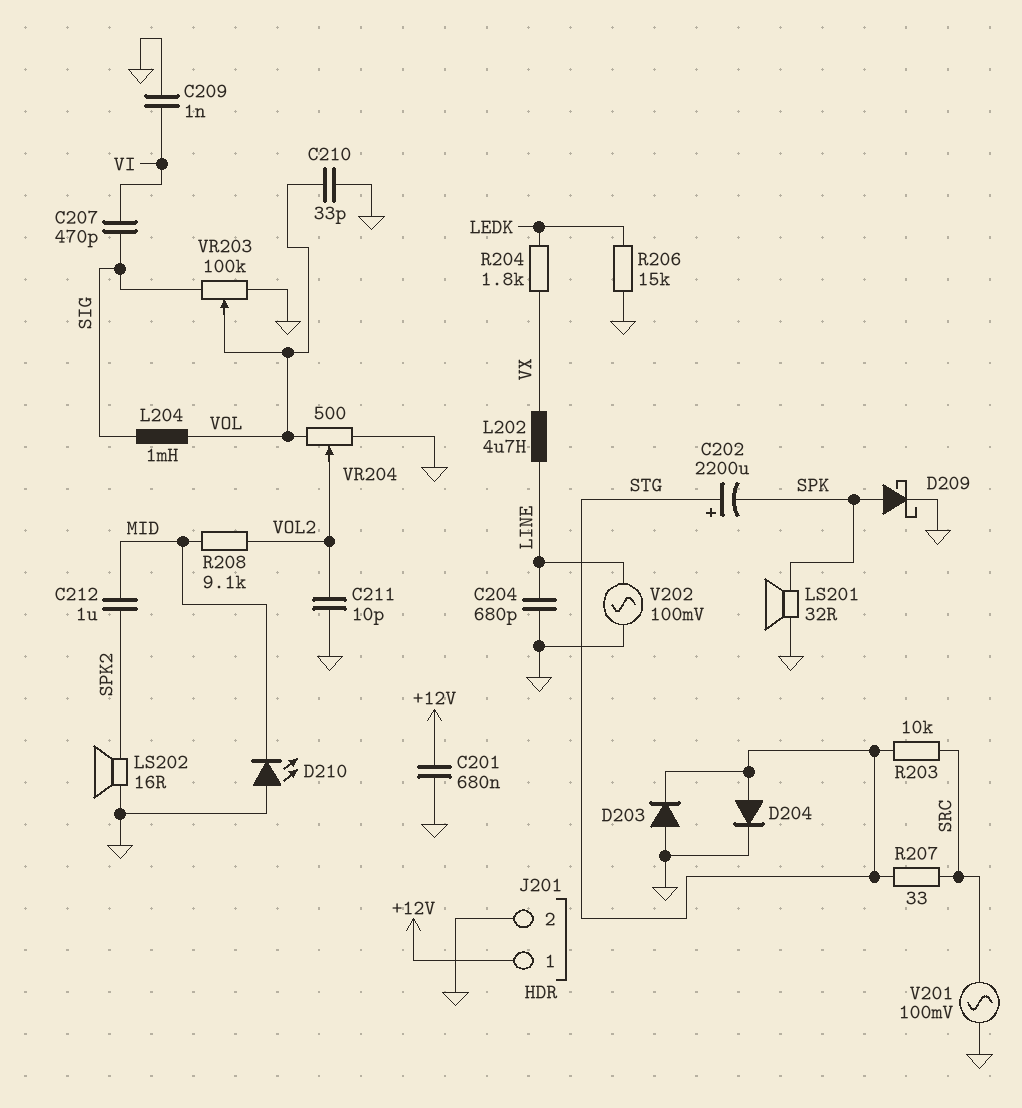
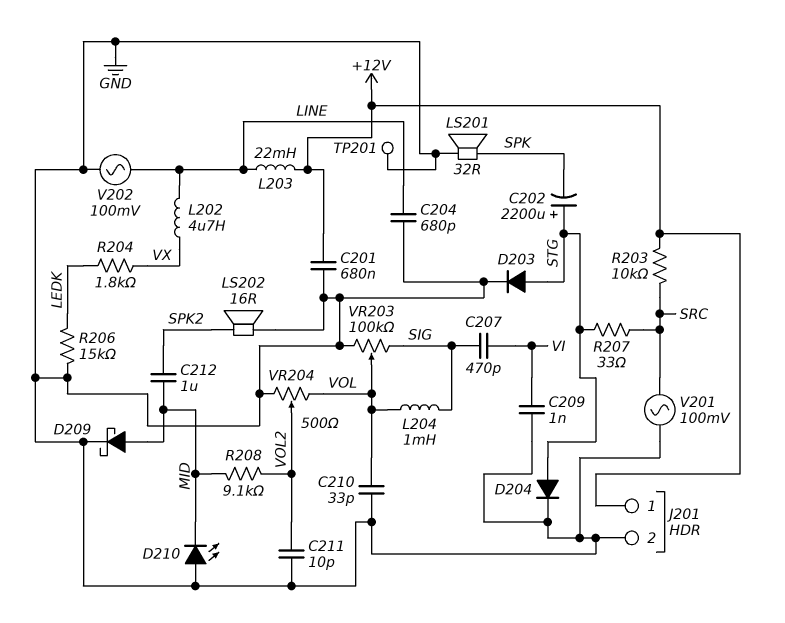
D203: diode (A GND, K STG) -> diode (A STG, K GND)
D209: schottky (A SPK, K GND) -> schottky (A MID, K GND)
L203: none -> 22mH (+12V, LINE)
R203: 10k (SRC, STG) -> 10k (+12V, SRC)
TP201: none -> test point (GND)

